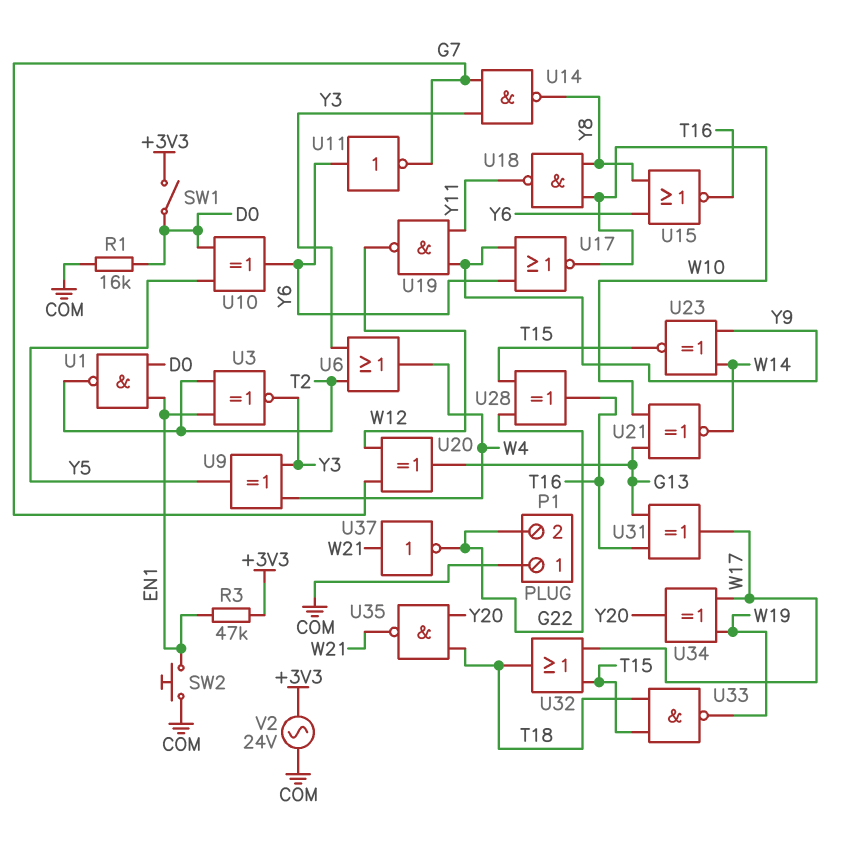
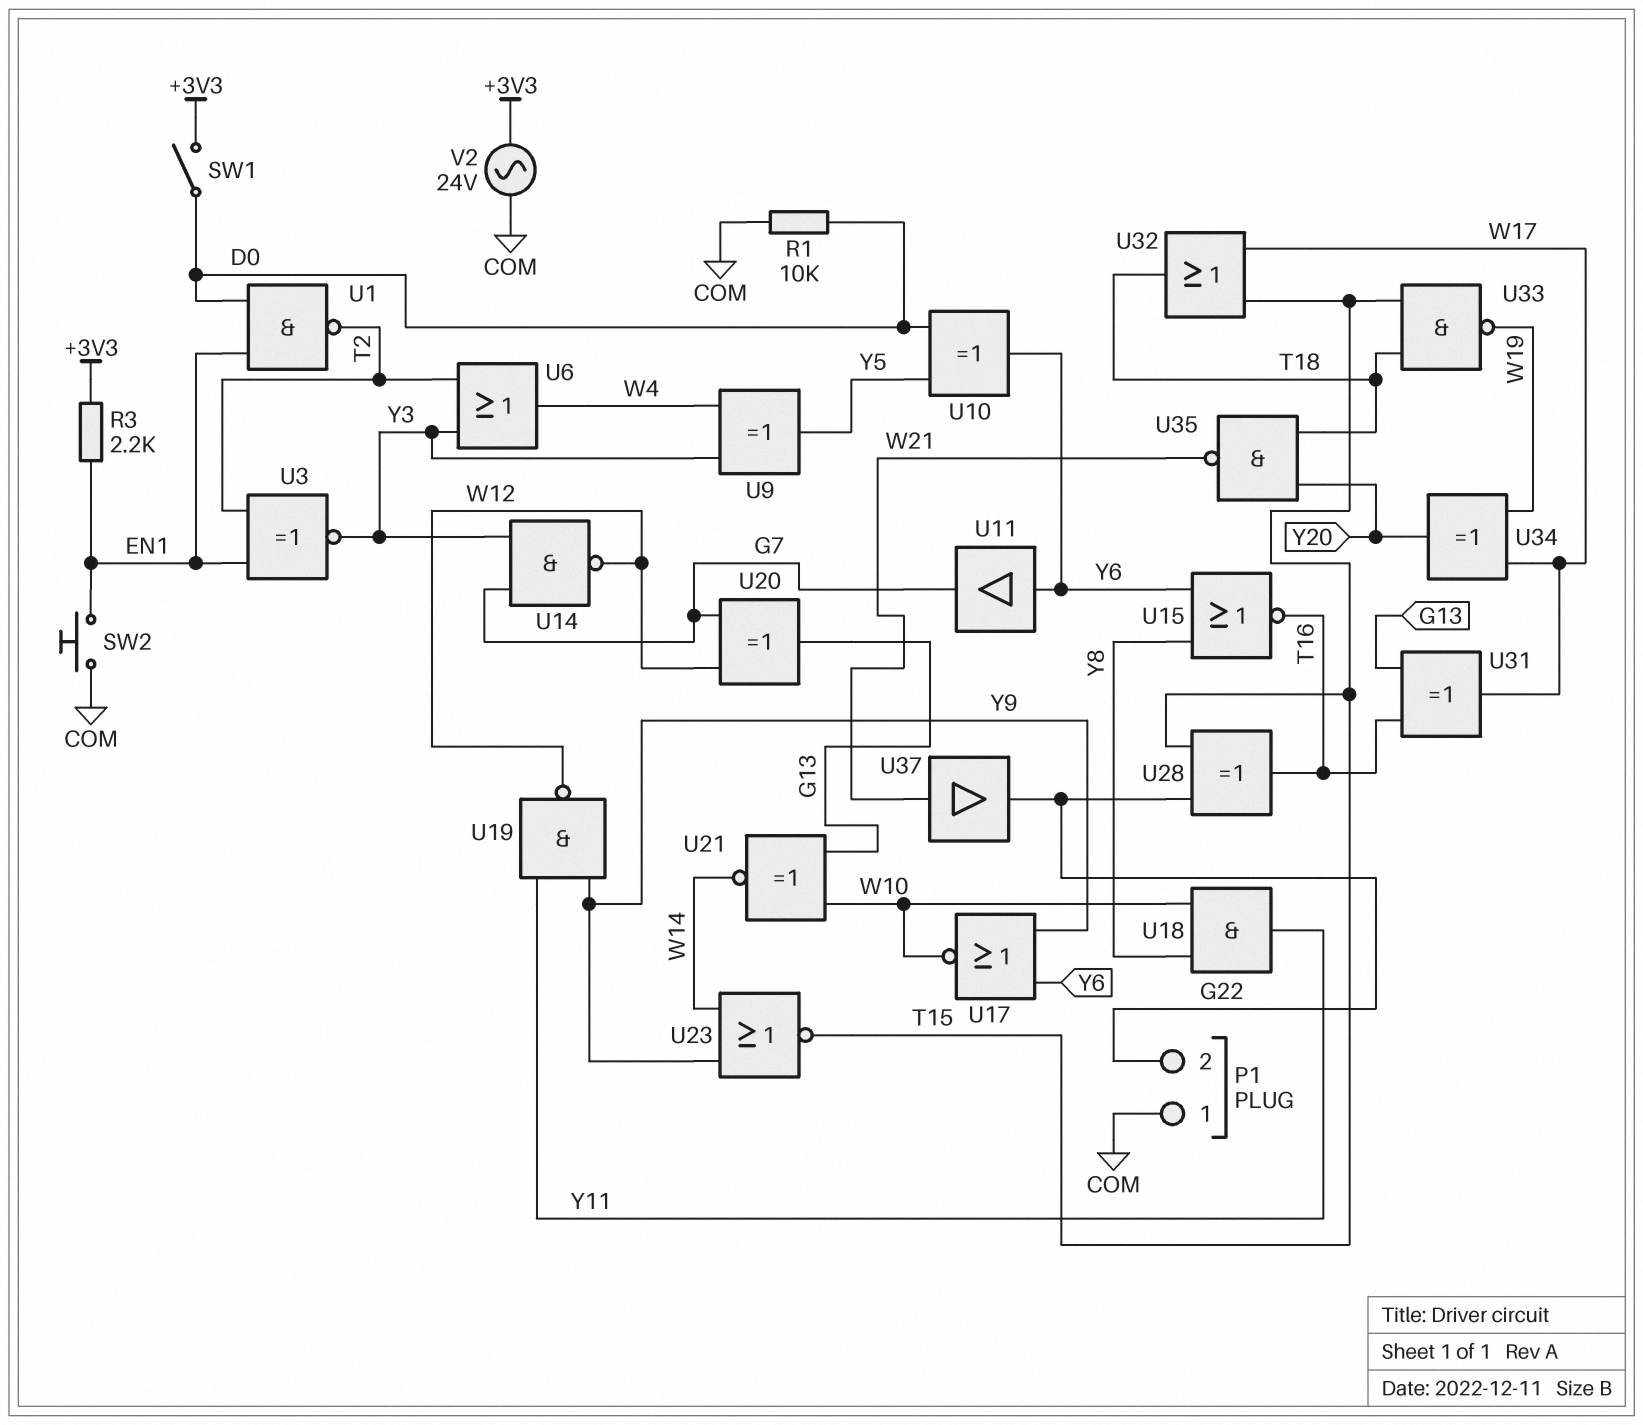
R1: 16k (COM, D0) -> 10k (COM, D0)
R3: 47k (+3V3, EN1) -> 2.2k (+3V3, EN1)
U11: NOT (in Y6, out G7) -> buffer (in Y6, out G7)
U14: NAND (in G7, in Y3, out Y8) -> NAND (in G7, in Y3, out W12)
U18: NAND (in W10, in Y8, out Y11) -> AND (in W10, in Y8, out Y11)
U23: XNOR (in W14, in Y9, out T15) -> NOR (in W14, in Y9, out T15)
U37: NOT (in W21, out G22) -> buffer (in W21, out G22)

